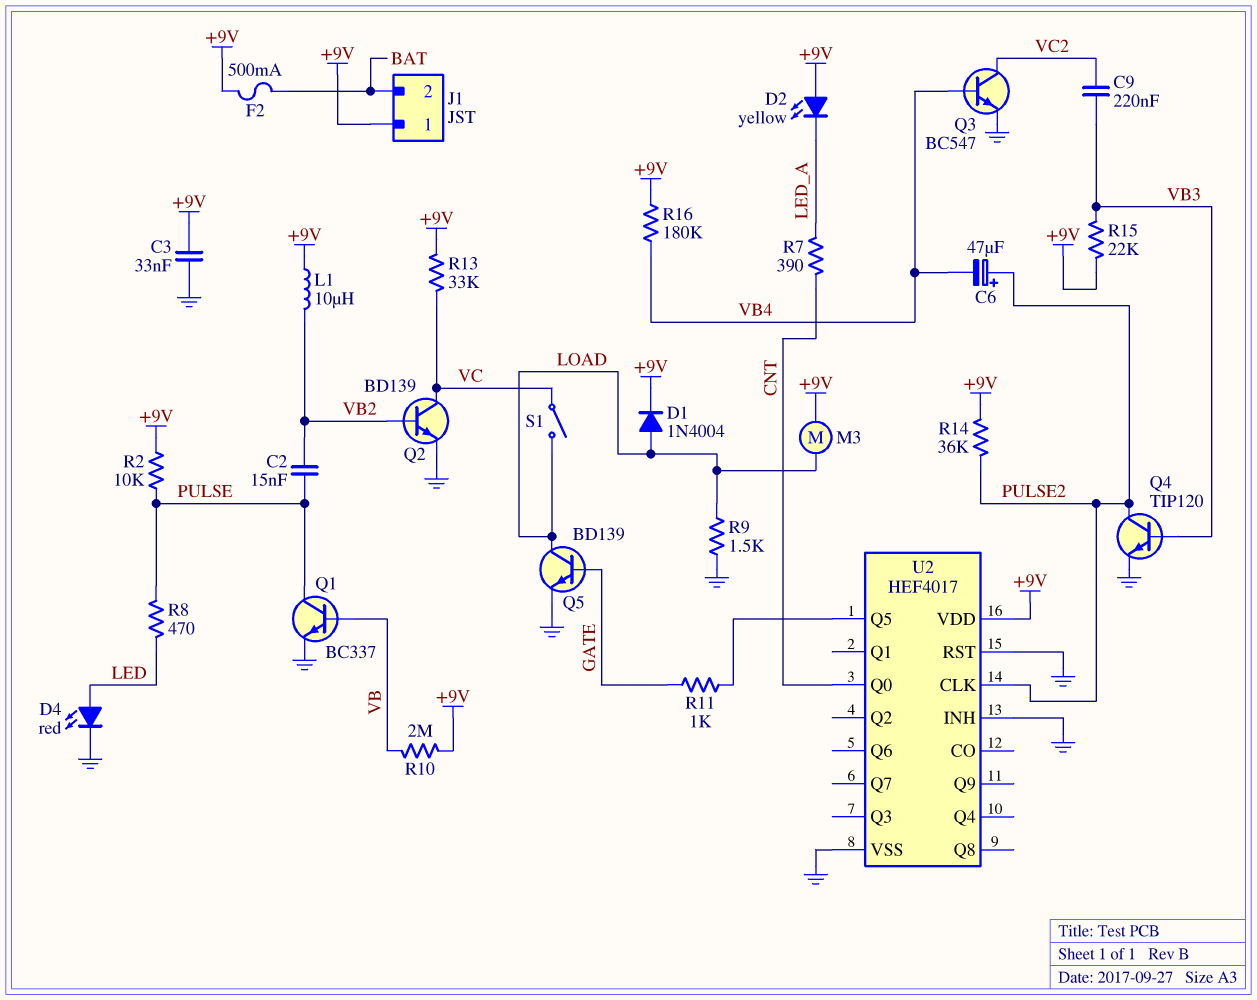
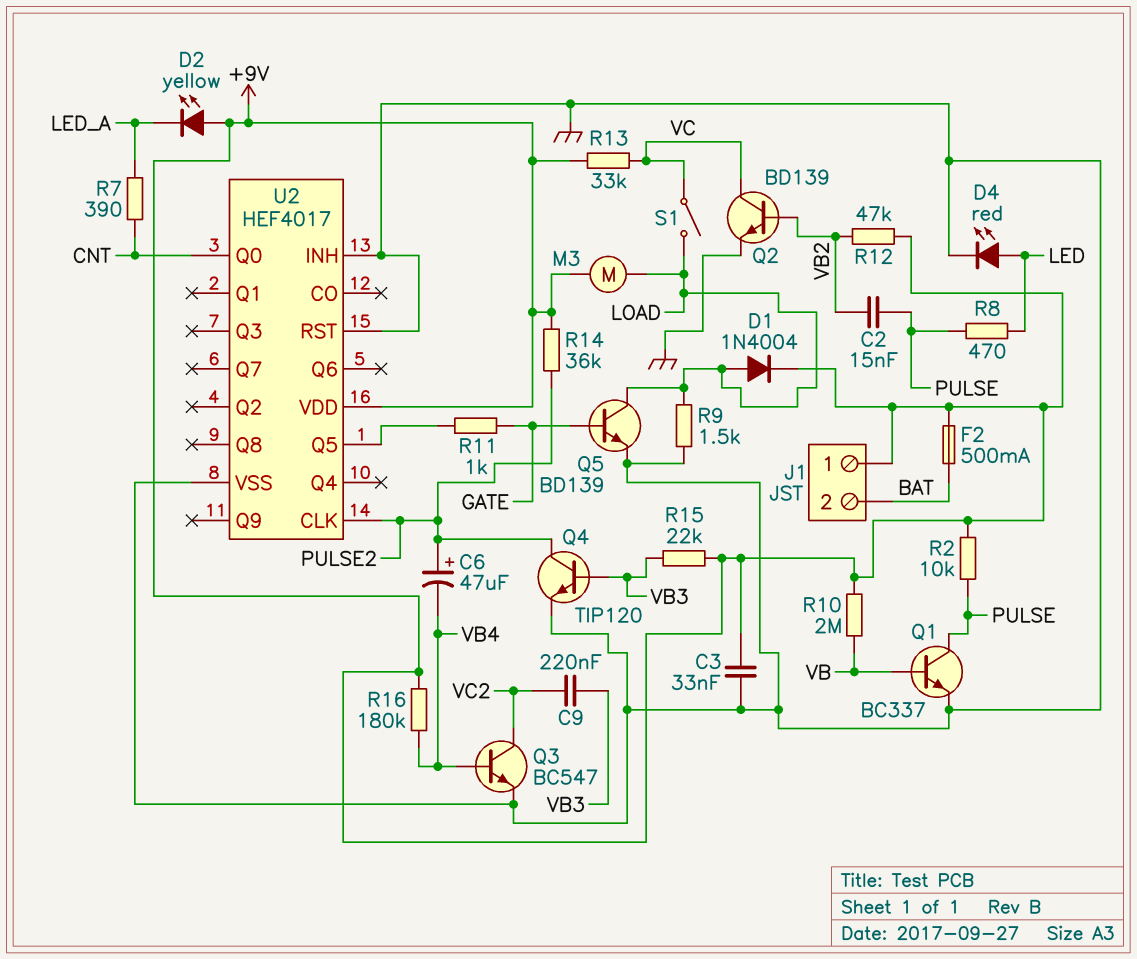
L1: 10uH (+9V, VB2) -> none
R12: none -> 47k (+9V, VB2)

